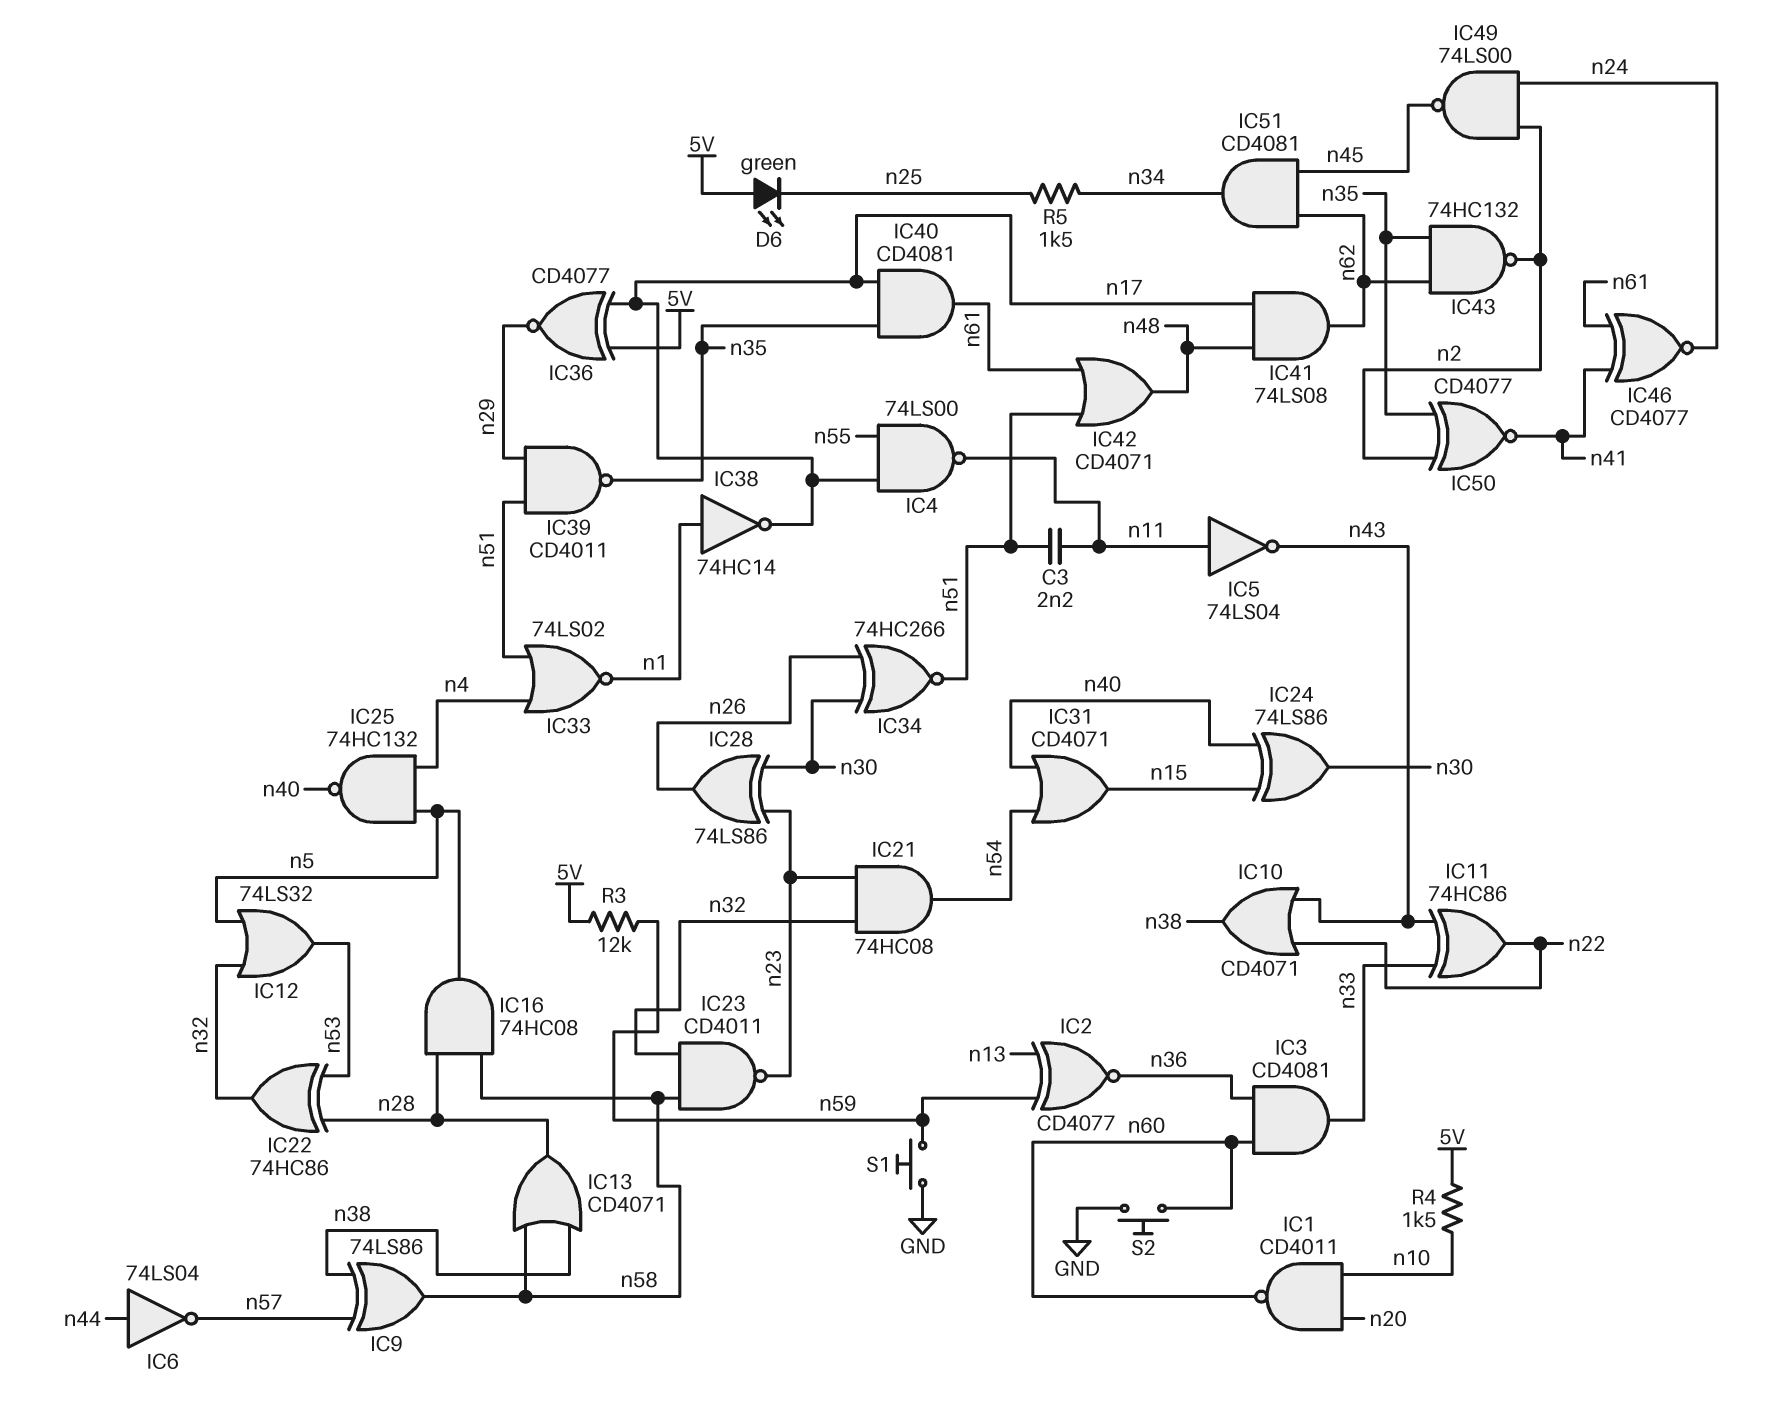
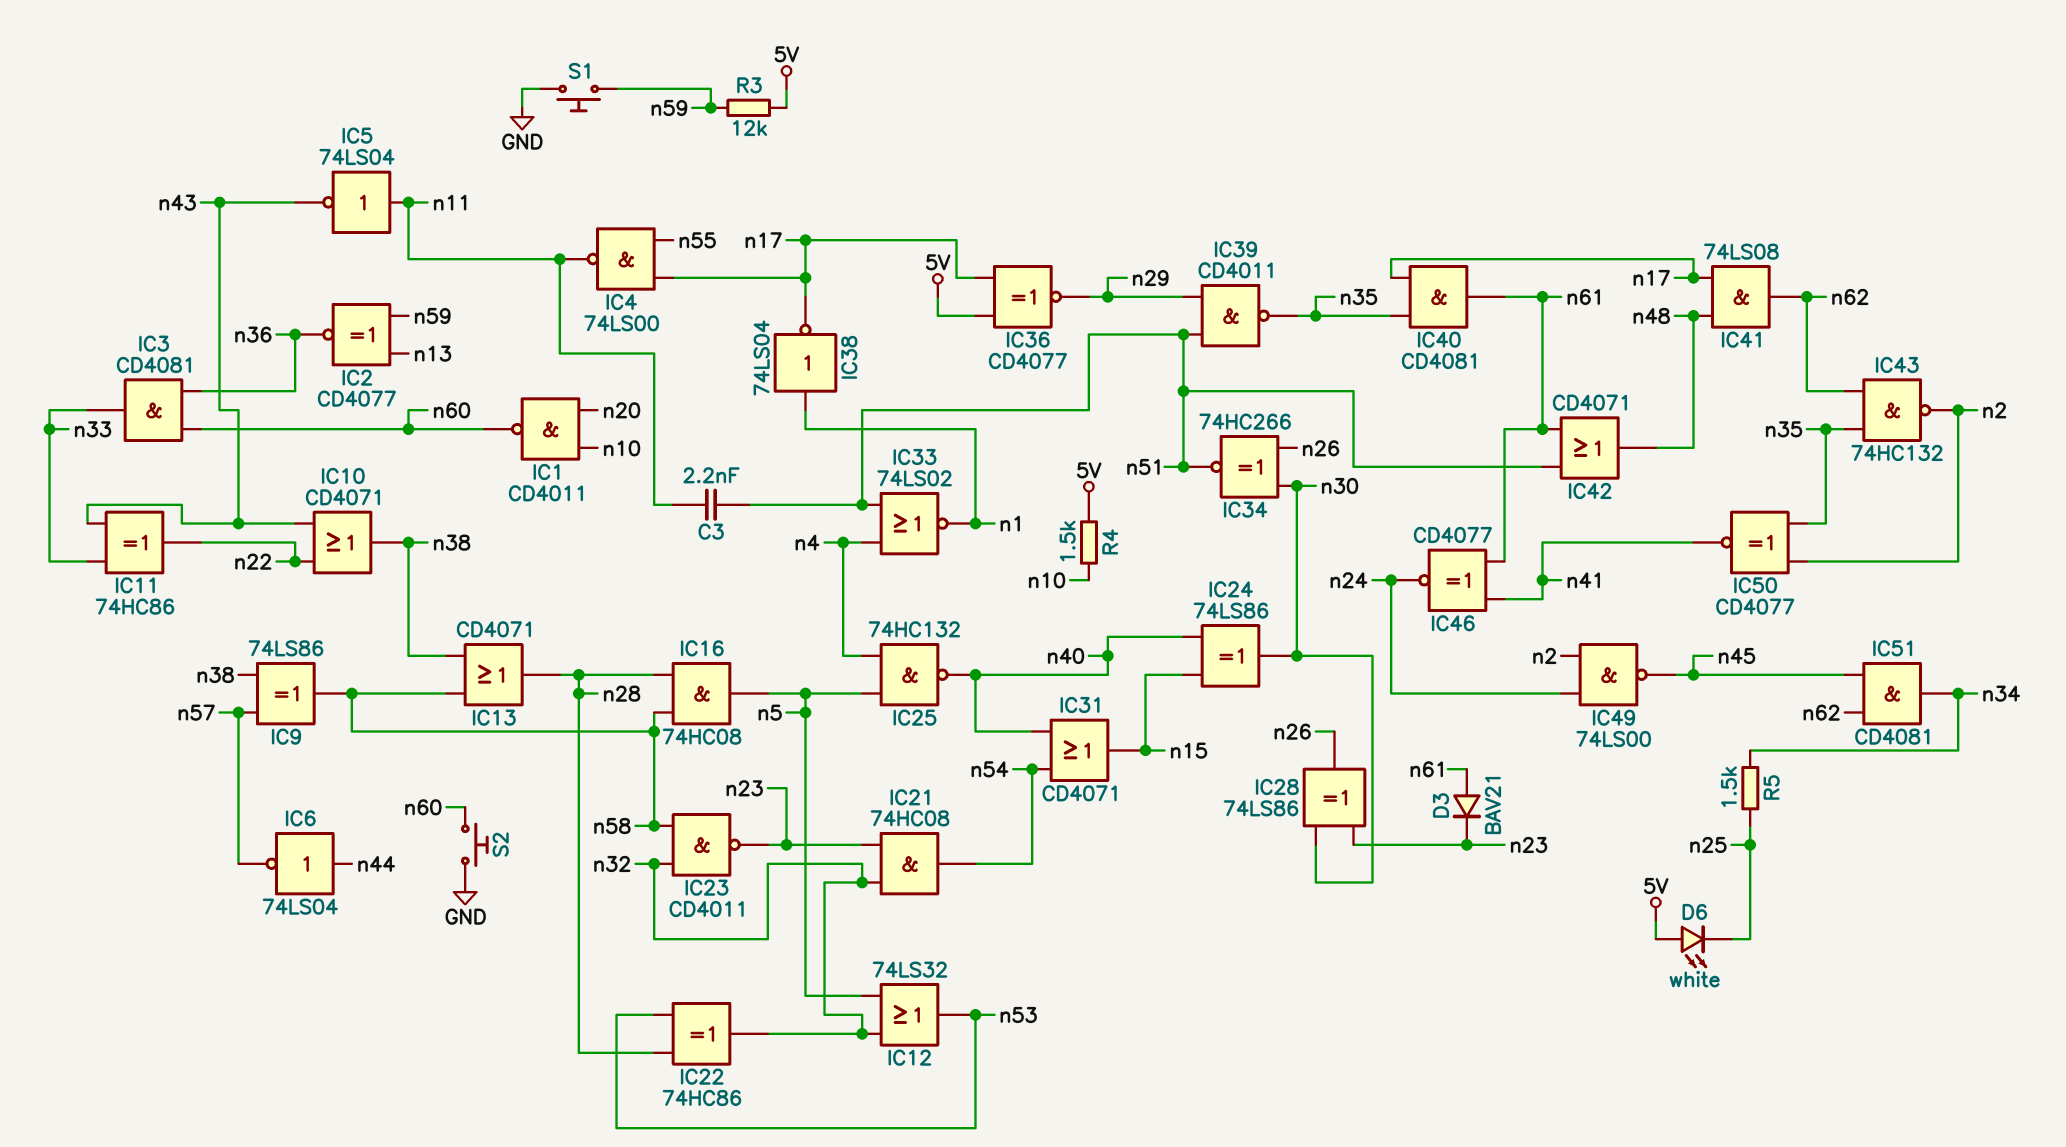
D3: none -> diode BAV21 (A n61, K n23)
D6: LED green (A 5V, K n25) -> LED white (A 5V, K n25)
IC38: NOT 74HC14 (in n1, out n17) -> NOT 74LS04 (in n1, out n17)

